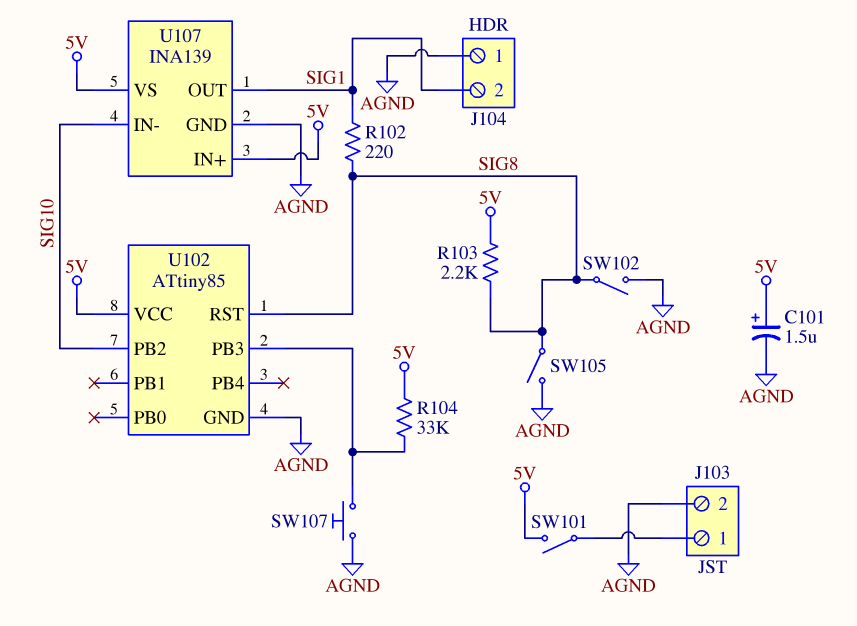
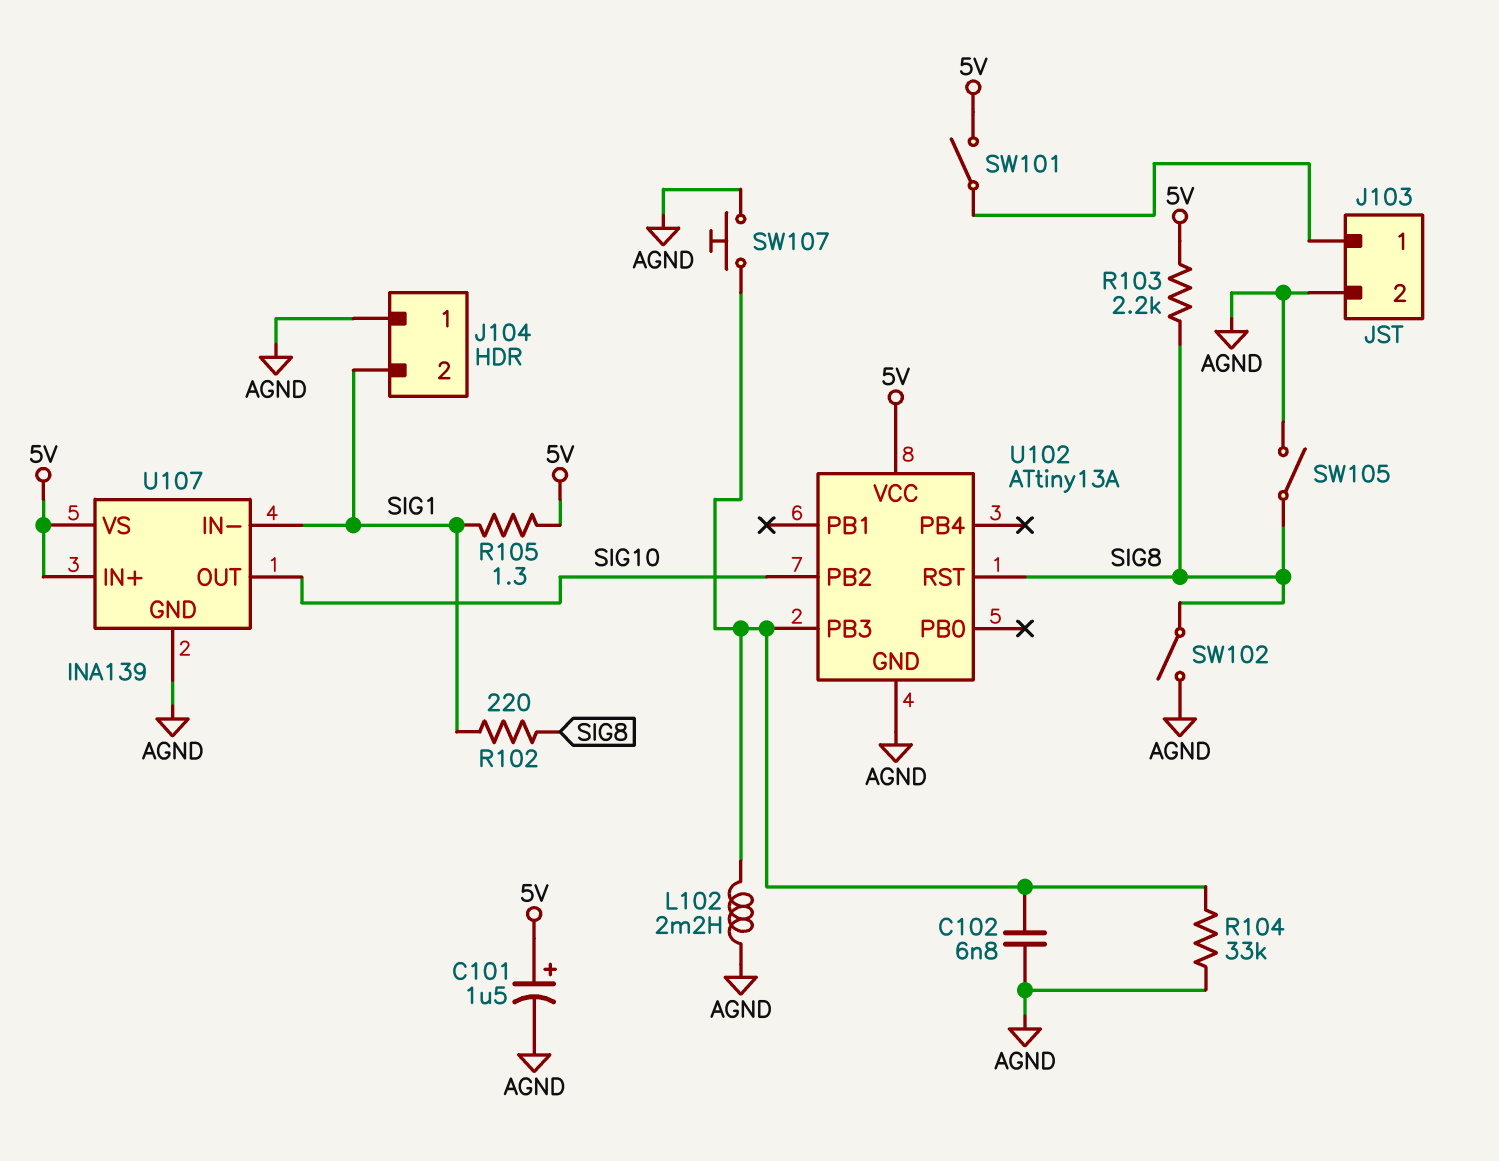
C102: none -> 6.8nF (AGND, U102/PB3)
L102: none -> 2.2mH (AGND, U102/PB3)
R104: 33k (5V, U102/PB3) -> 33k (AGND, U102/PB3)
R105: none -> 1.3 (5V, SIG1)
U102: ATtiny85 -> ATtiny13A
U107 pin IN-: SIG10 -> SIG1
U107 pin OUT: SIG1 -> SIG10

